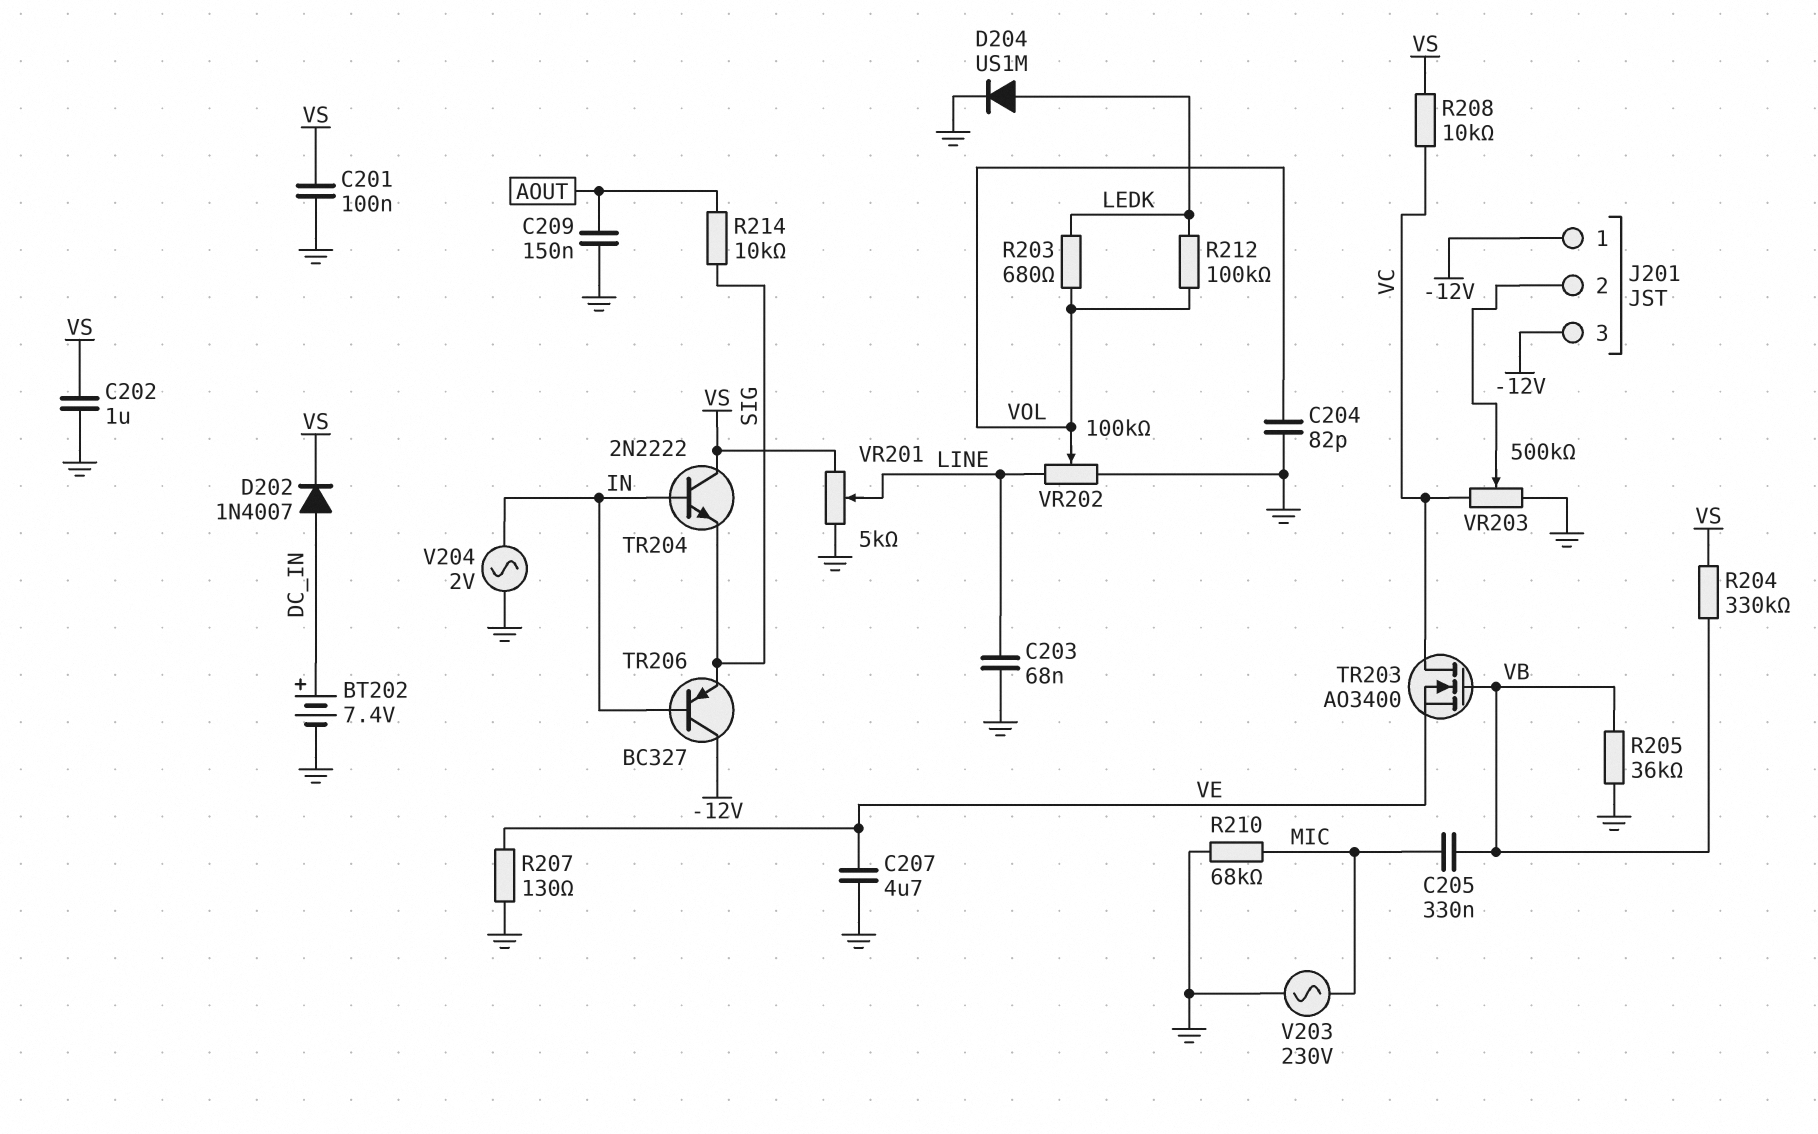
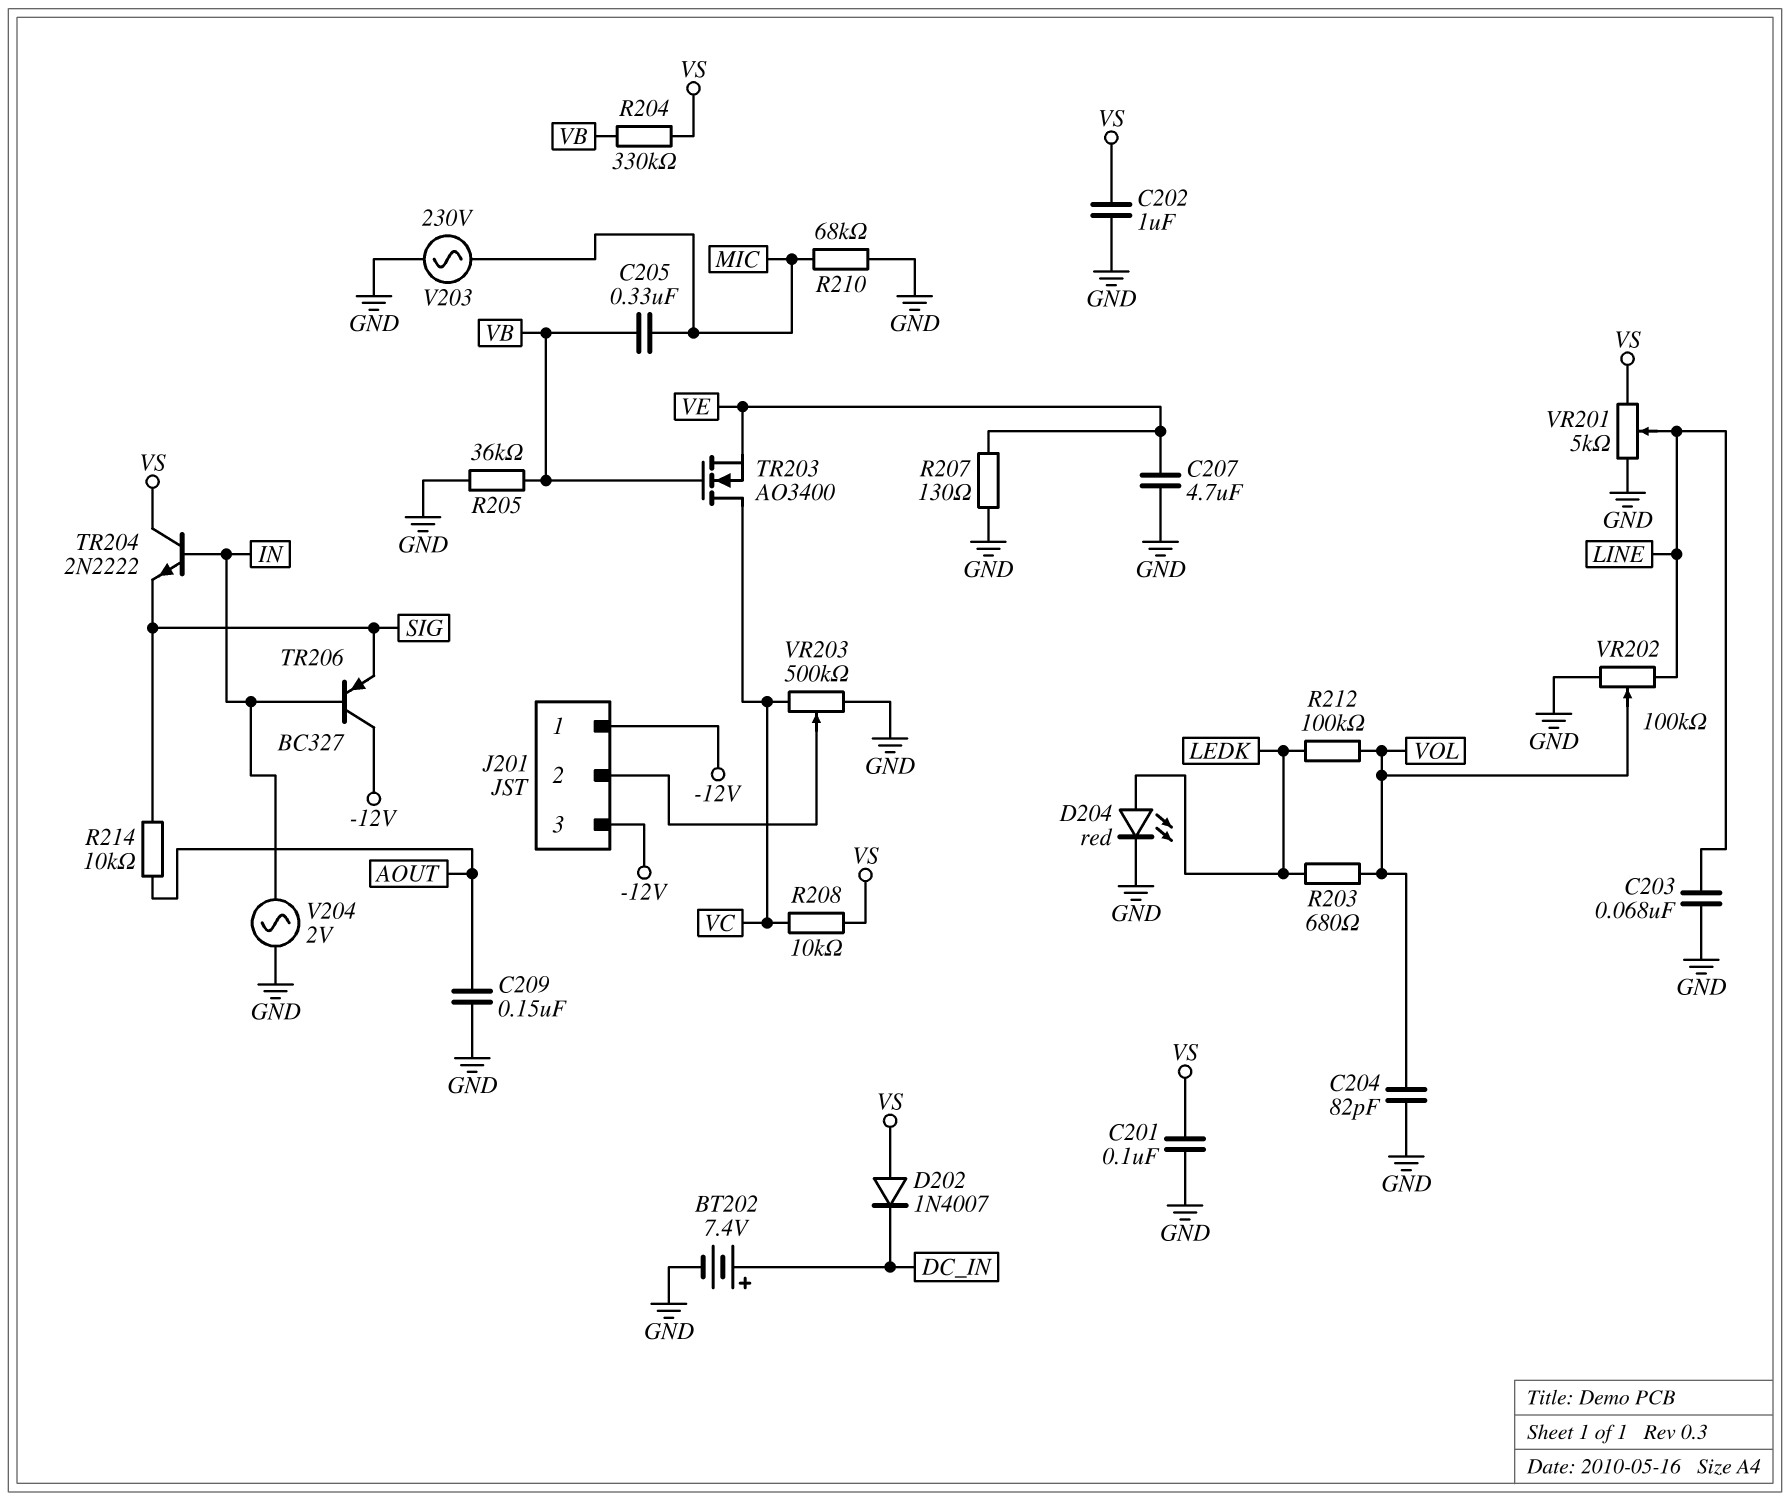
D202: diode 1N4007 (A DC_IN, K VS) -> diode 1N4007 (A VS, K DC_IN)
D204: diode US1M (A LEDK, K GND) -> LED red (A LEDK, K GND)

